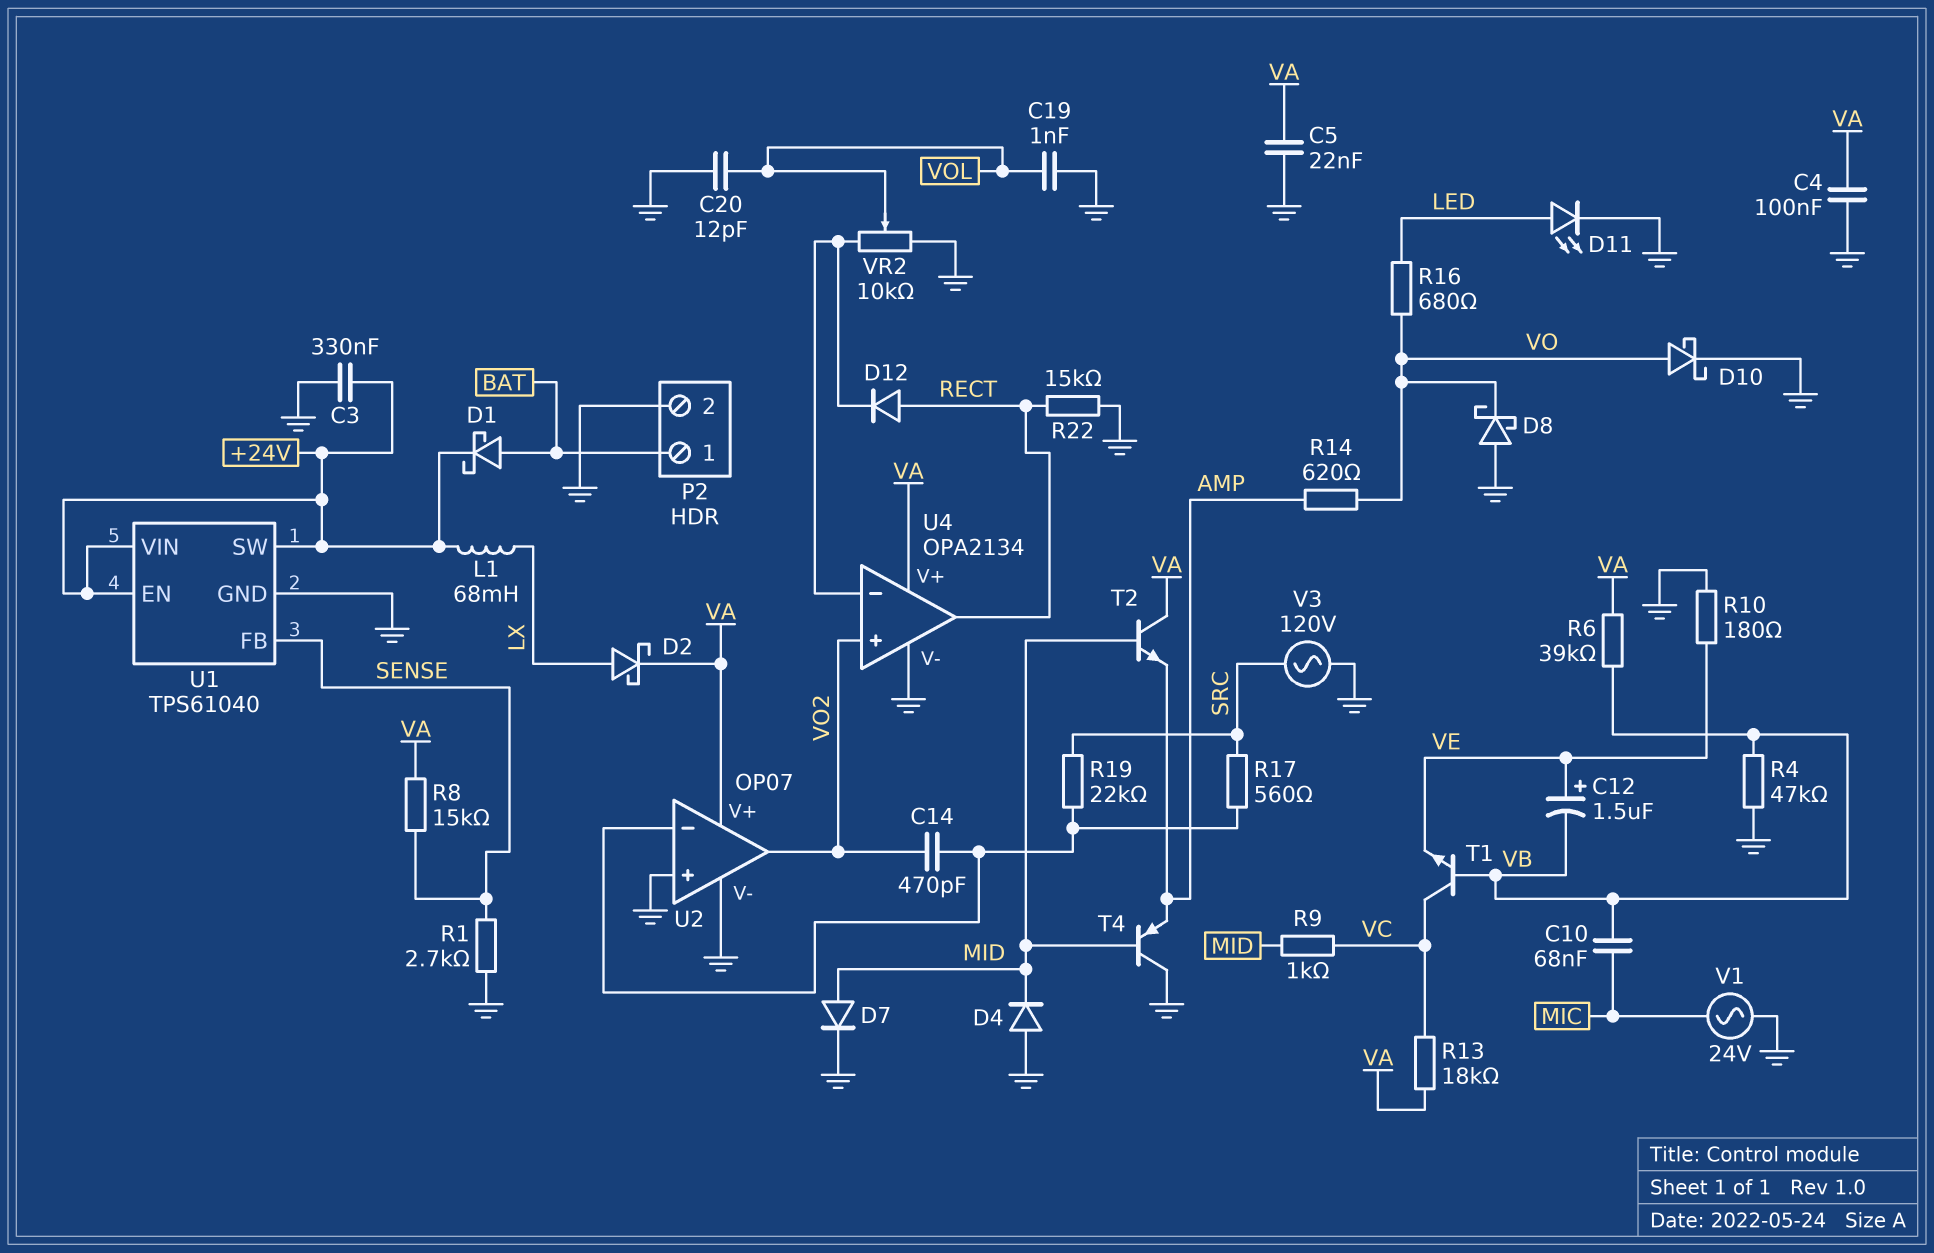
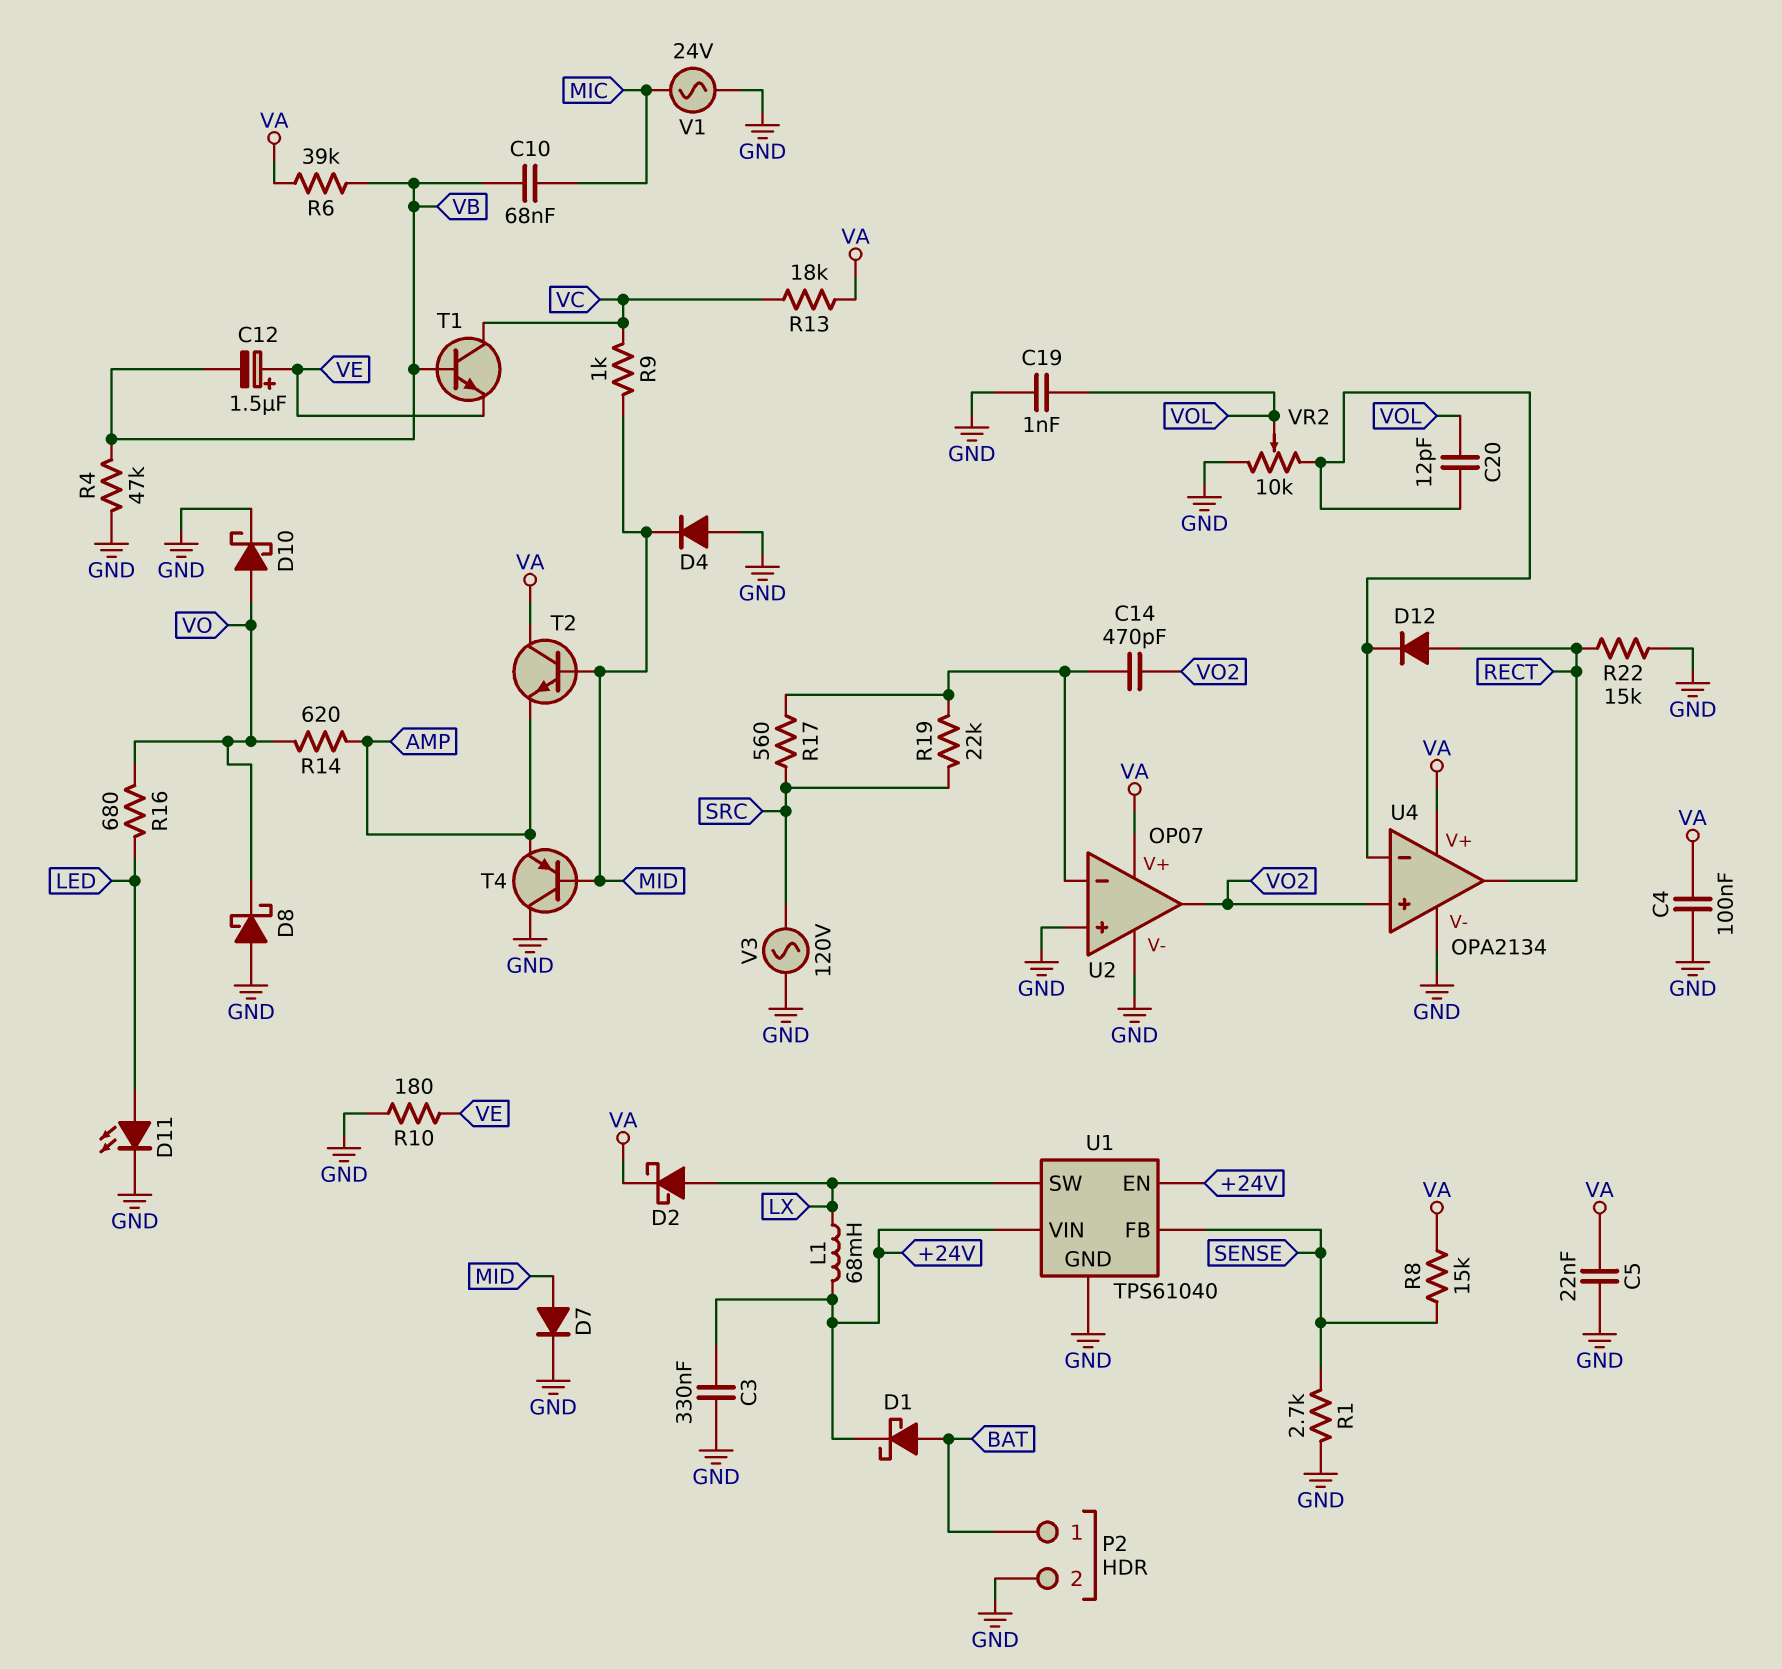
C20: 12pF (GND, VOL) -> 12pF (U4/in-, VOL)
U1 pin SW: +24V -> LX

